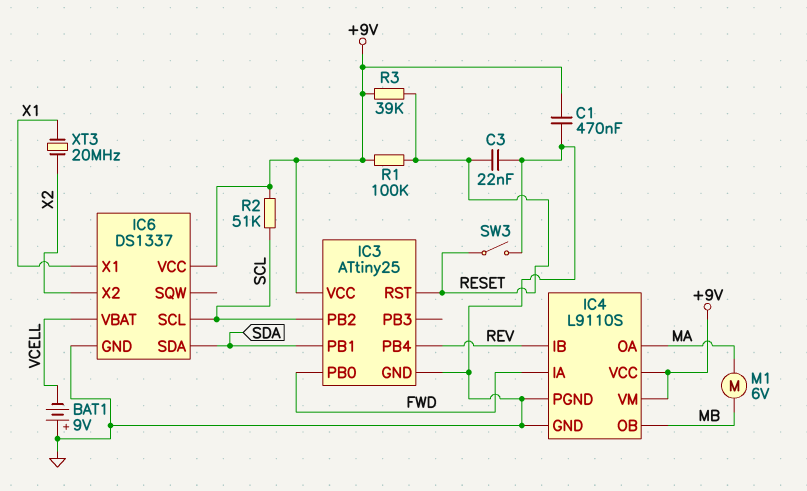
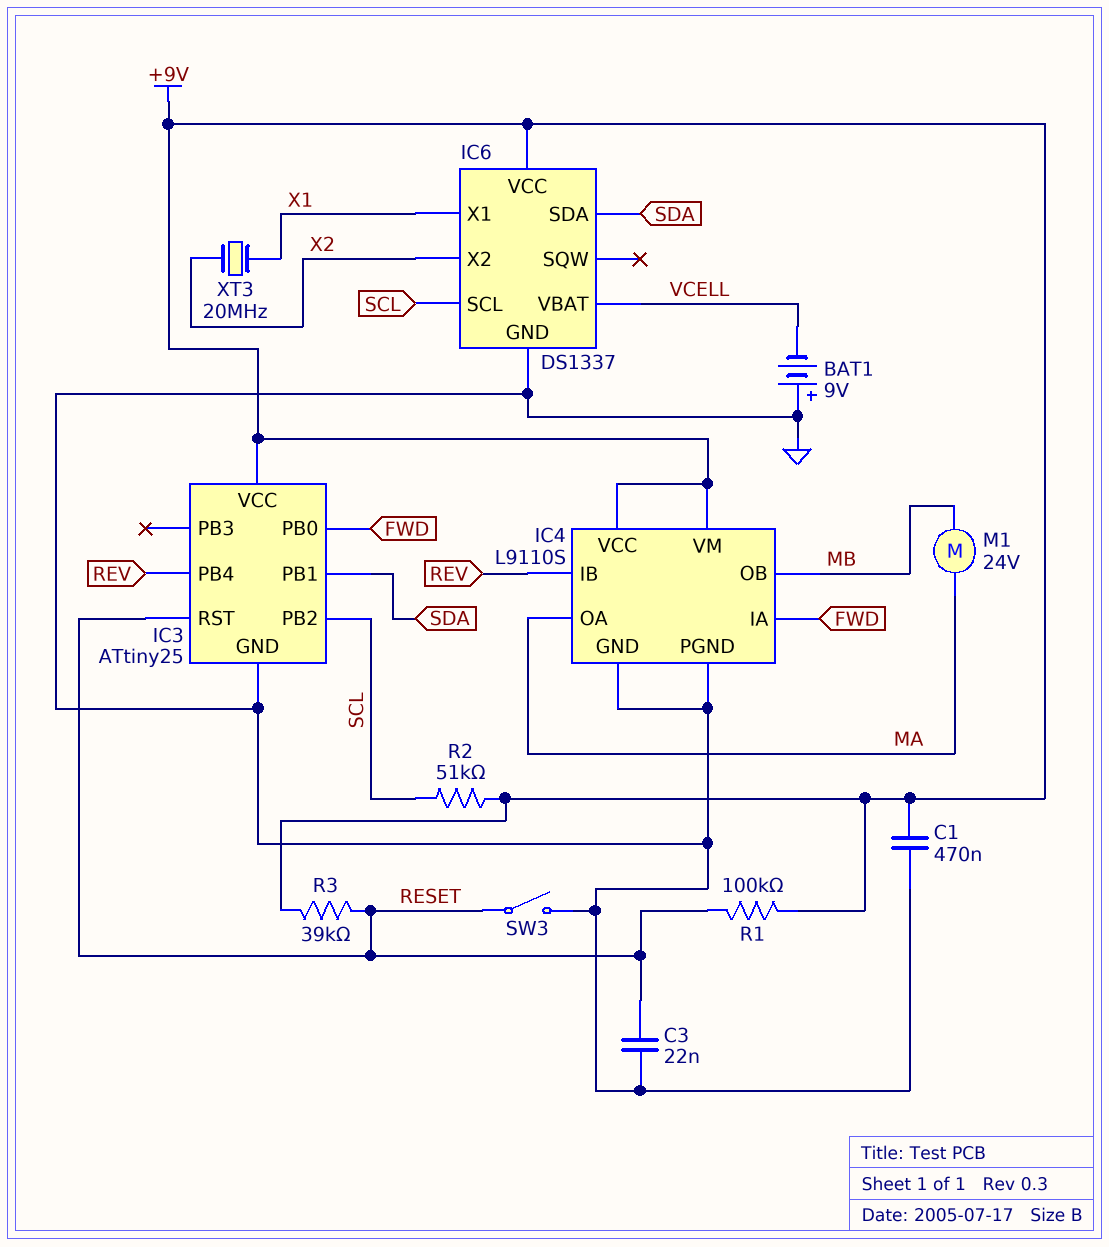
M1: motor 6V (MA, MB) -> motor 24V (MA, MB)

